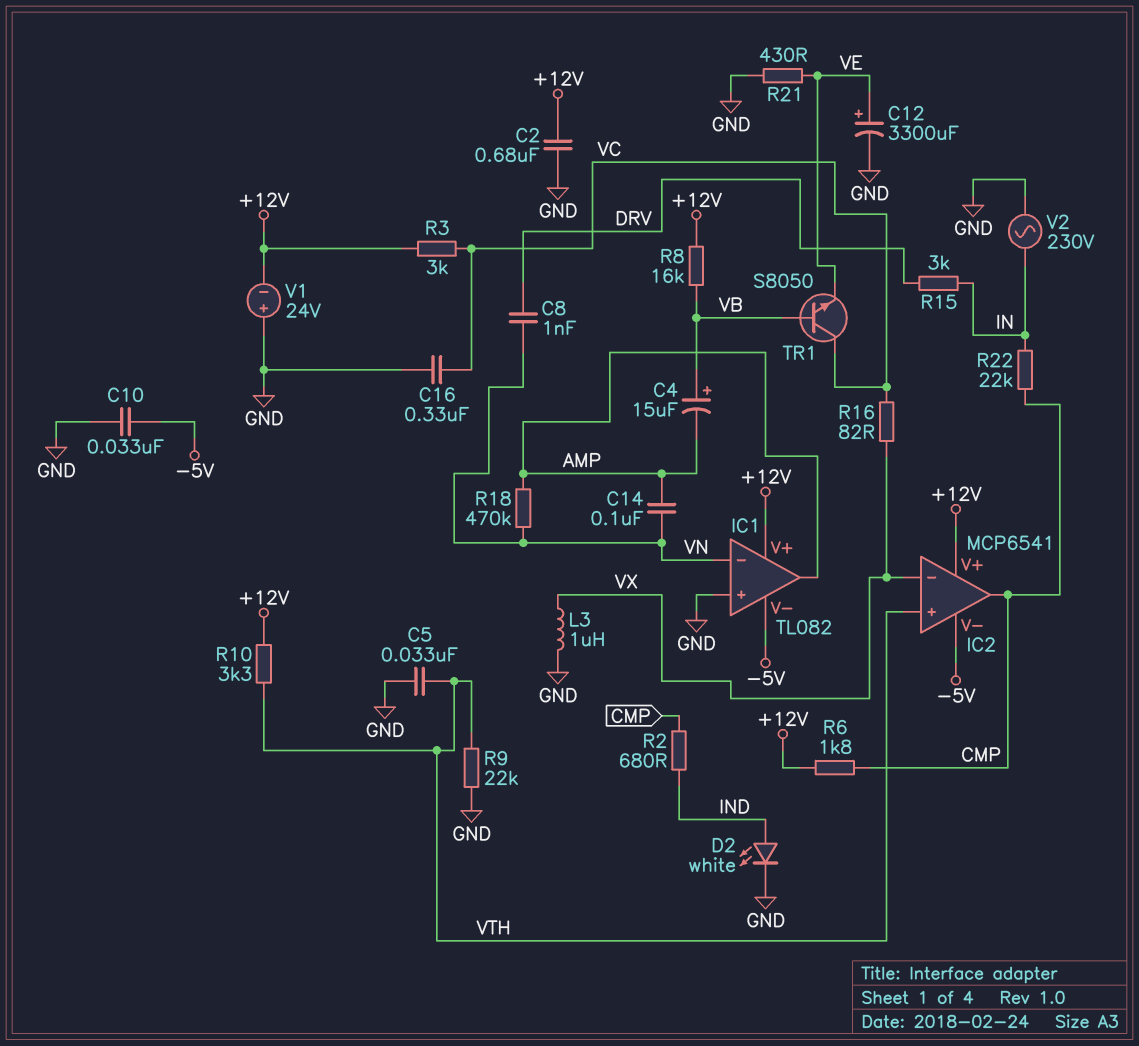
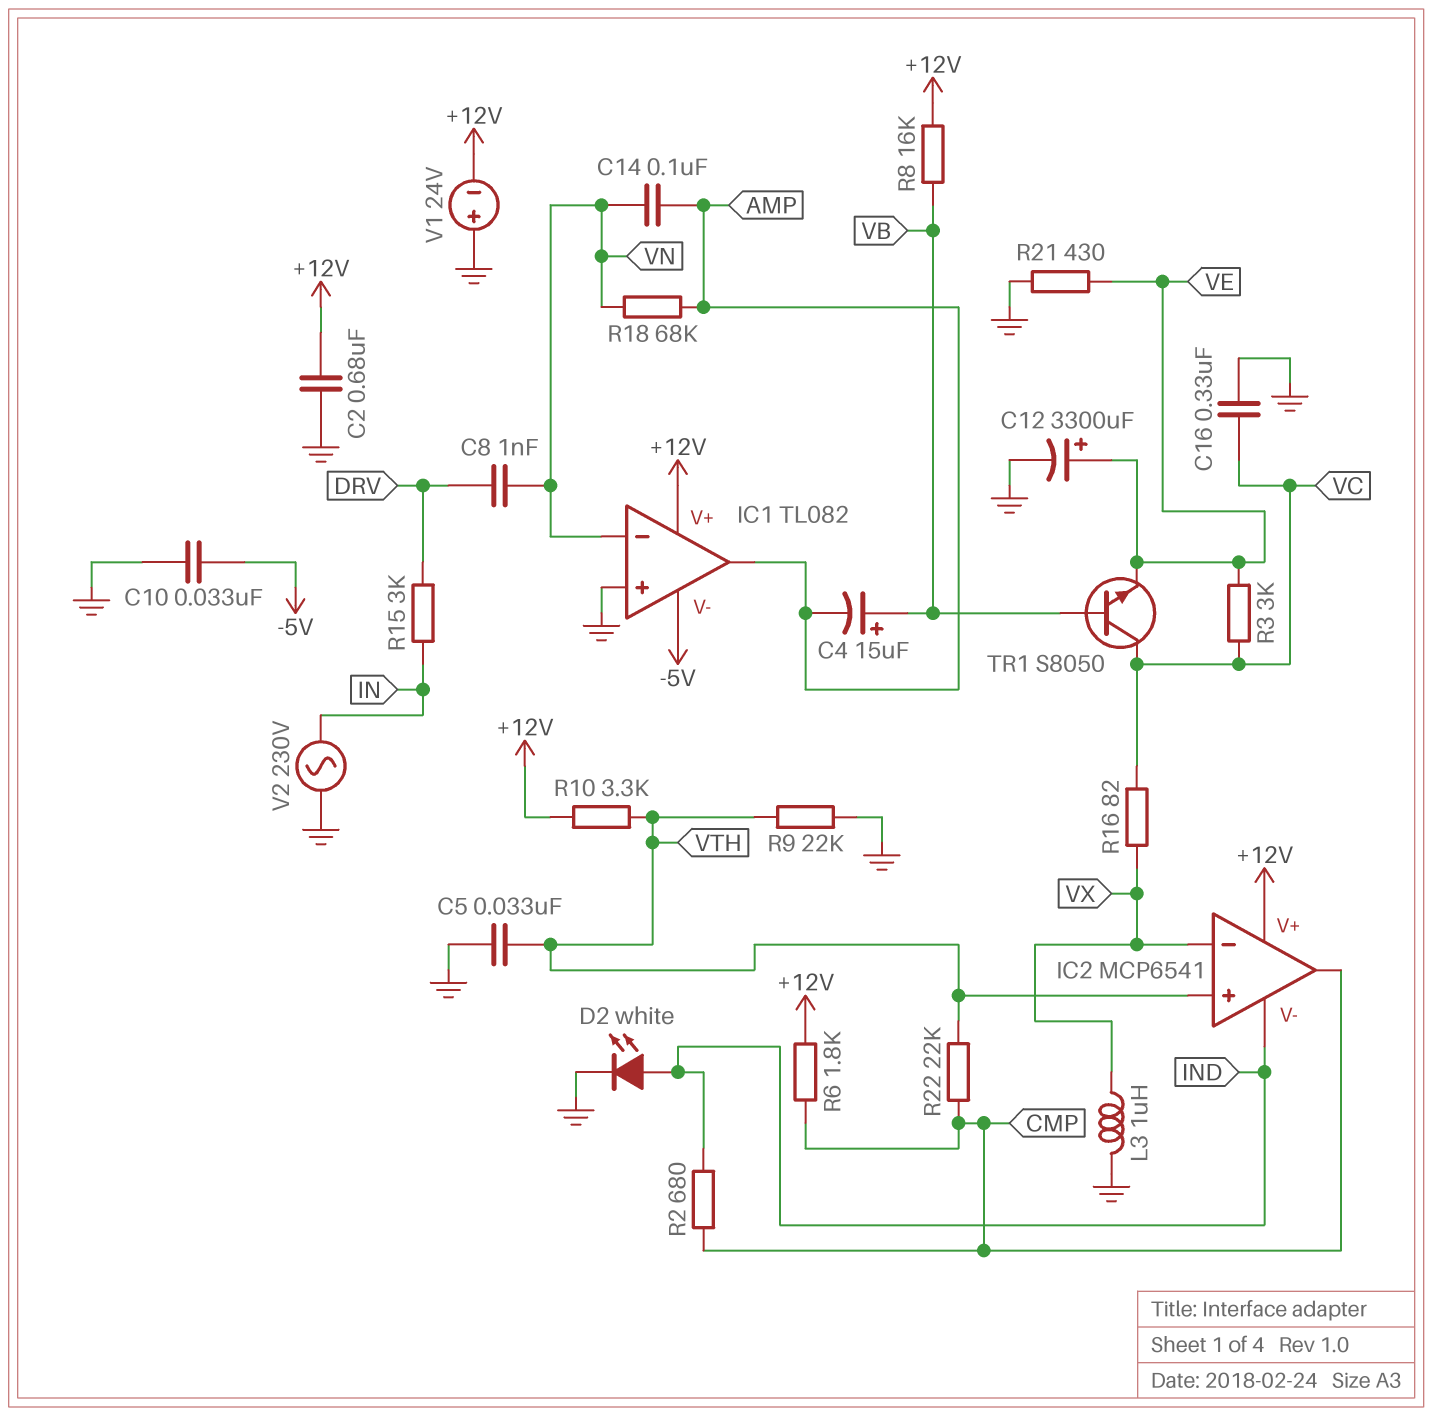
IC2 pin V-: -5V -> IND
R3: 3k (+12V, VC) -> 3k (VC, VE)
R18: 470k (AMP, VN) -> 68k (AMP, VN)
R22: 22k (CMP, IN) -> 22k (CMP, VTH)

